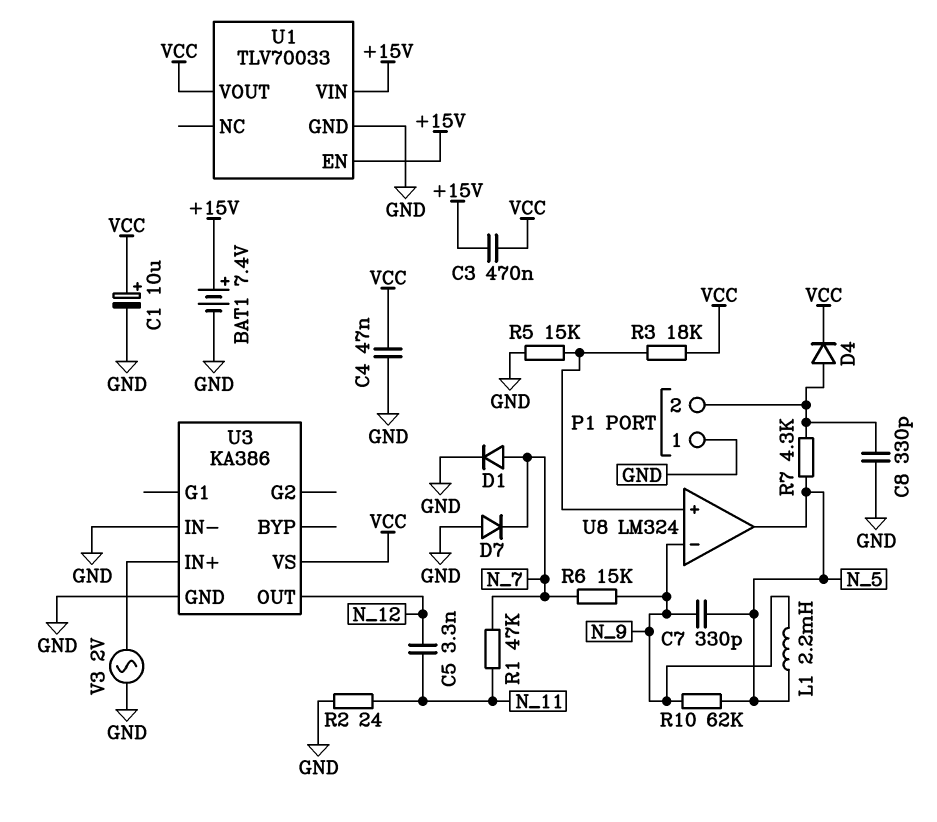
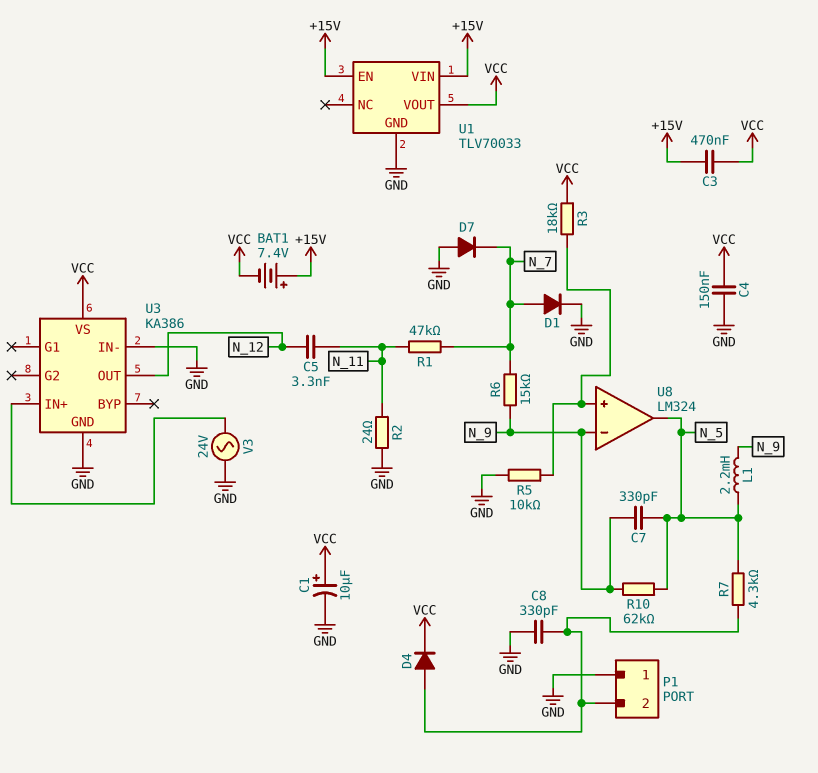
BAT1: 7.4V (plus +15V, minus GND) -> 7.4V (plus +15V, minus VCC)
C4: 47nF (GND, VCC) -> 150nF (GND, VCC)
R5: 15k (GND, U8/in+) -> 10k (GND, U8/in+)
V3: AC 2V (GND, U3/IN+) -> AC 24V (GND, U3/IN+)

